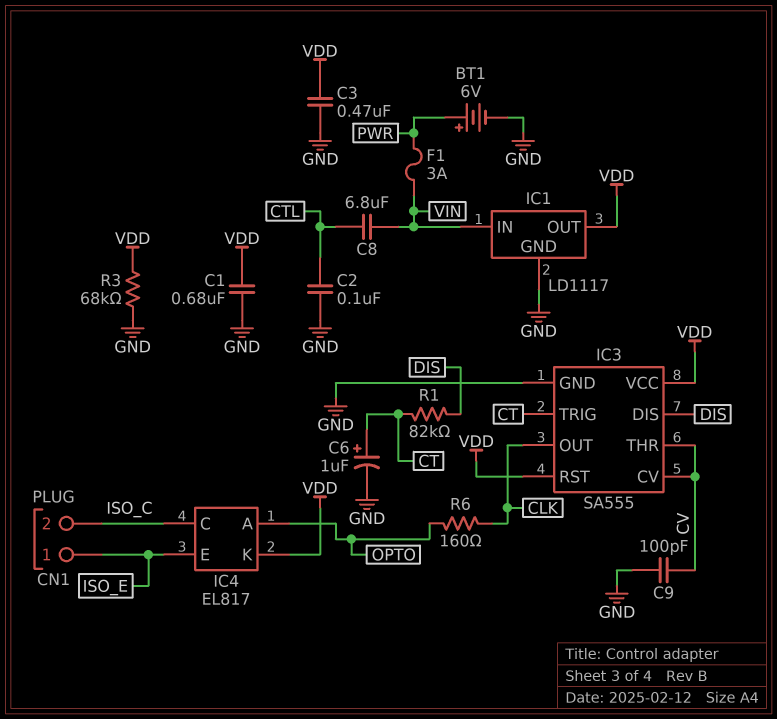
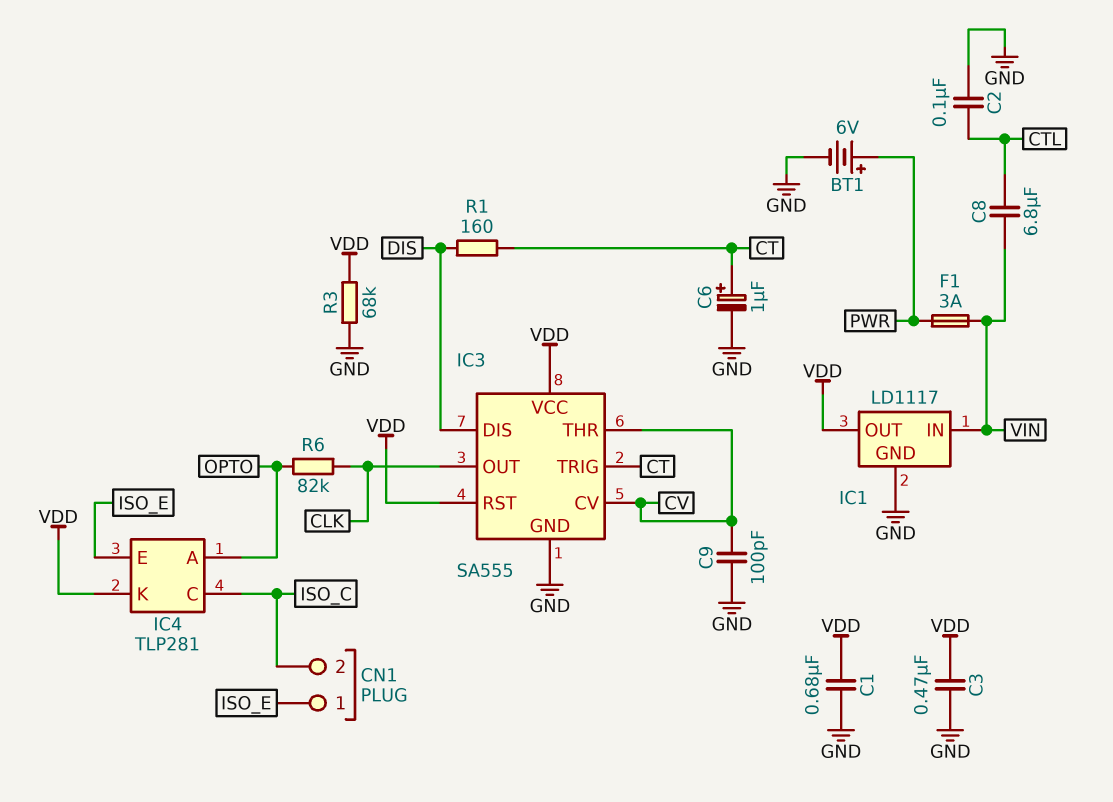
IC4: EL817 -> TLP281
R1: 82k (CT, DIS) -> 160 (CT, DIS)
R6: 160 (CLK, OPTO) -> 82k (CLK, OPTO)

